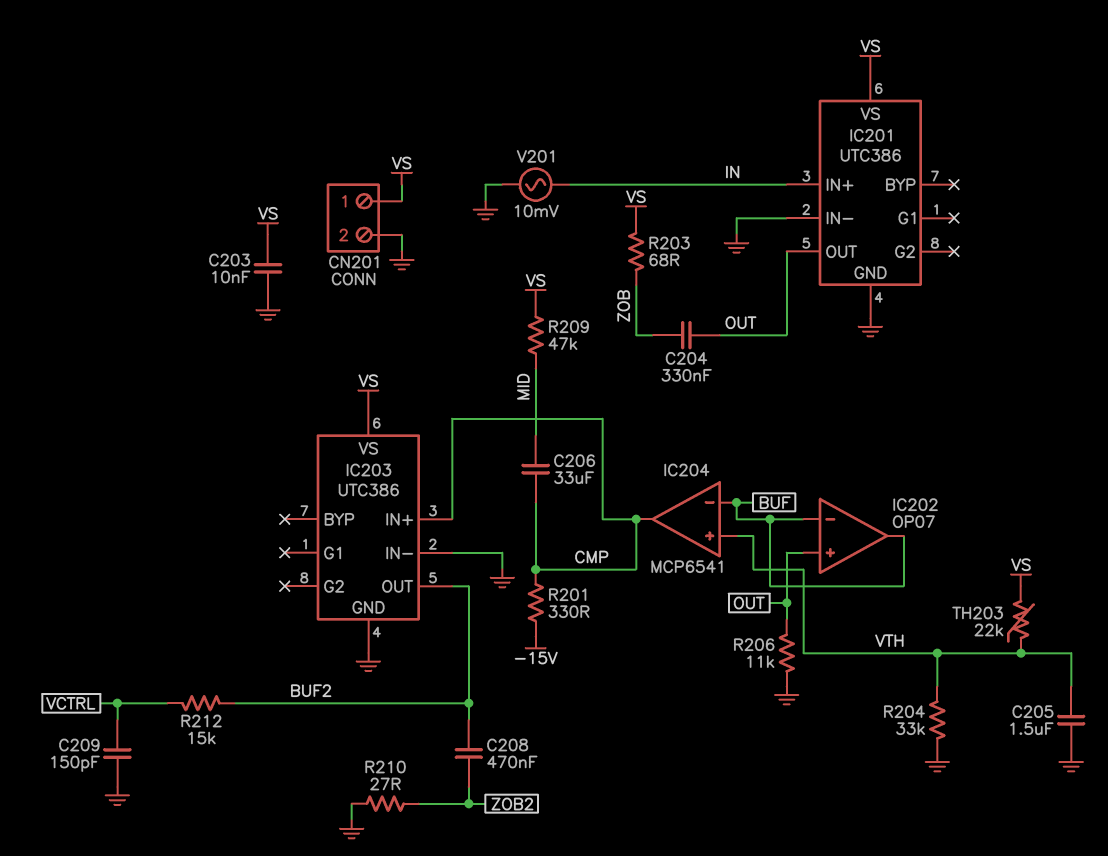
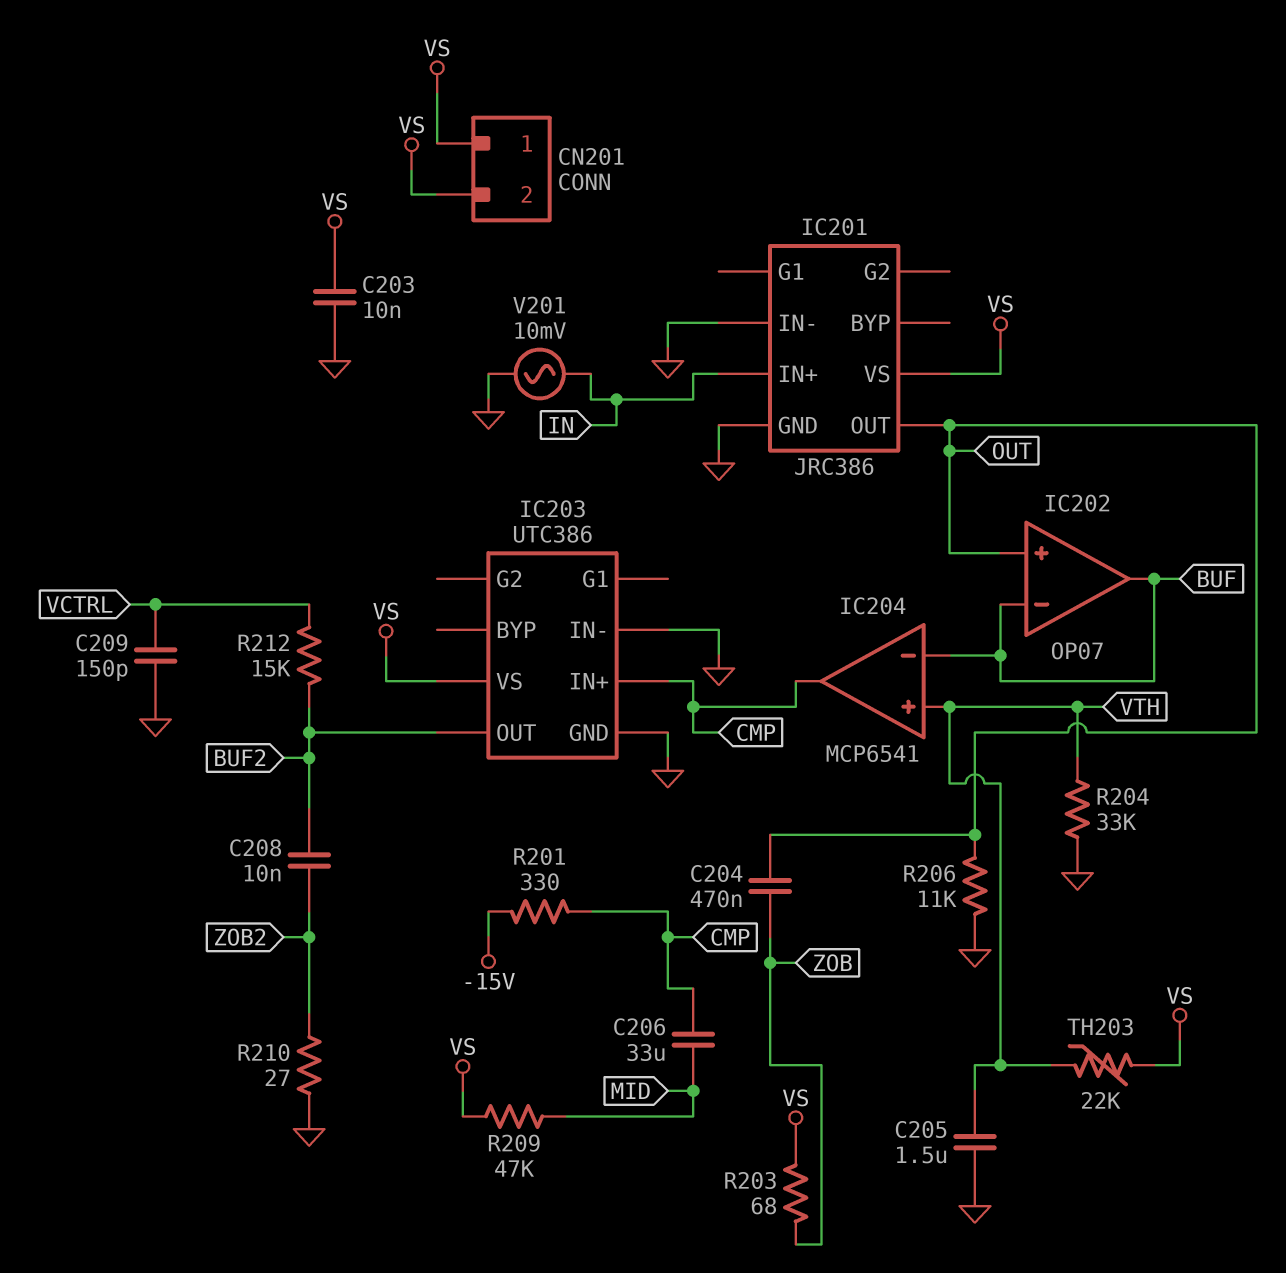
C204: 330nF (OUT, ZOB) -> 470nF (OUT, ZOB)
C208: 470nF (BUF2, ZOB2) -> 10nF (BUF2, ZOB2)
CN201 pin 2: GND -> VS
IC201: UTC386 -> JRC386

